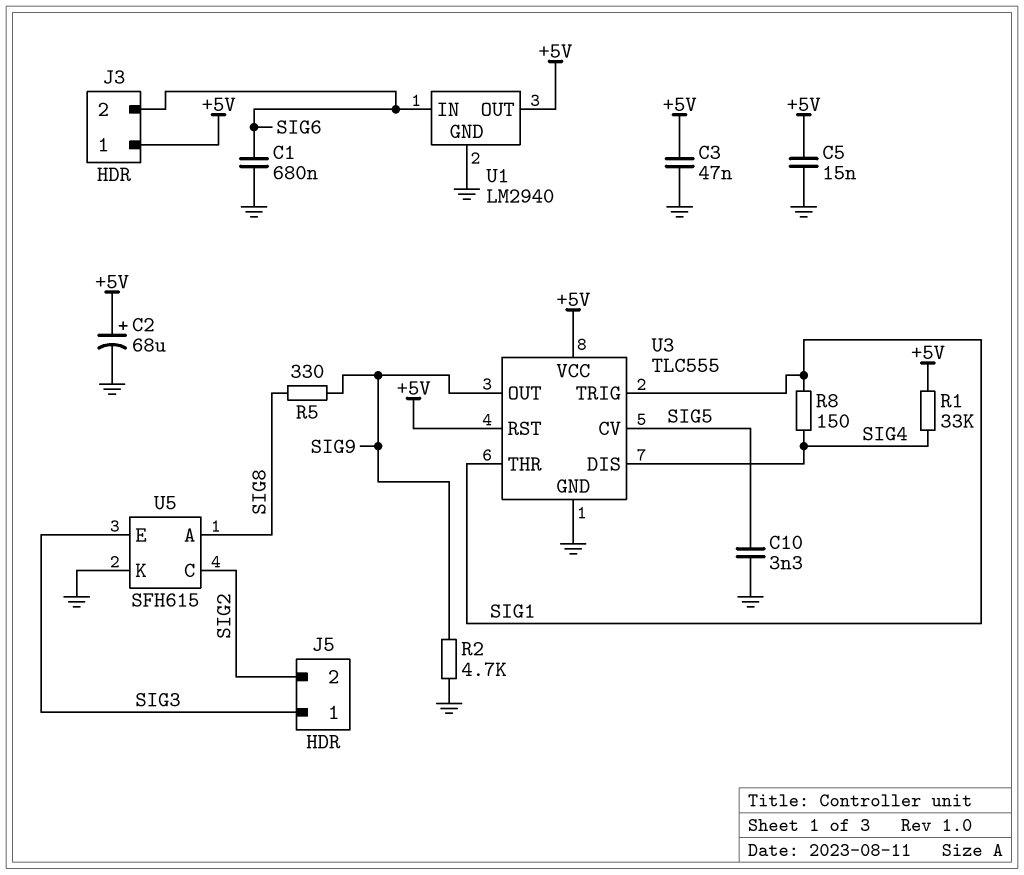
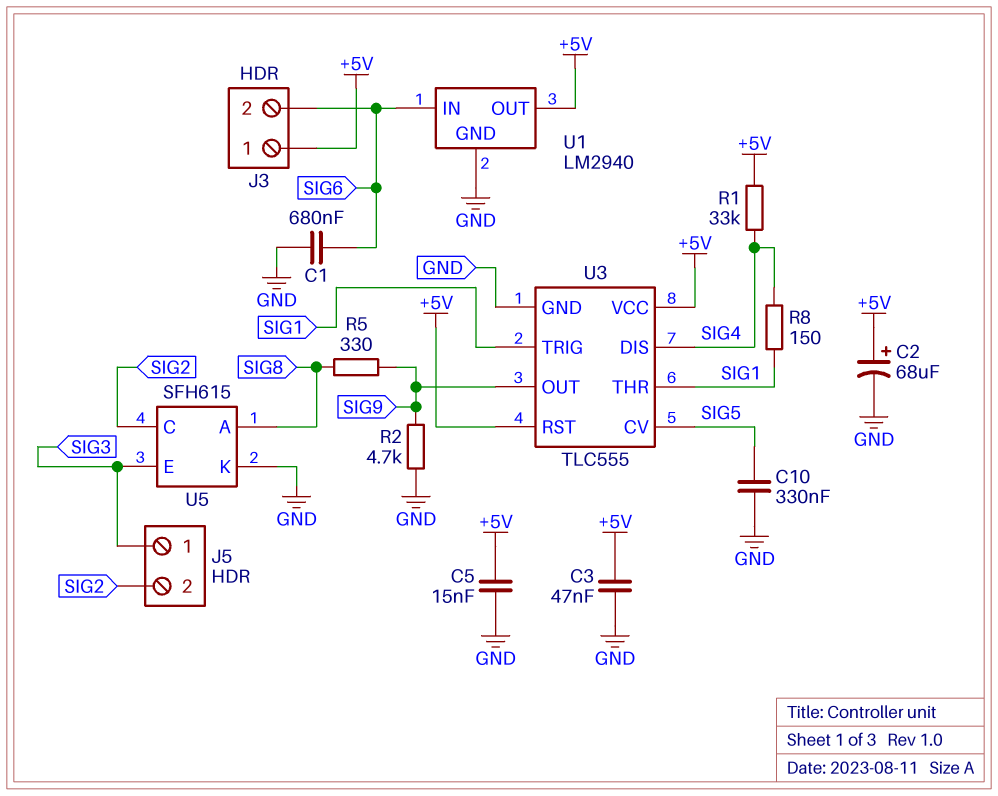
C10: 3.3nF (GND, SIG5) -> 330nF (GND, SIG5)

